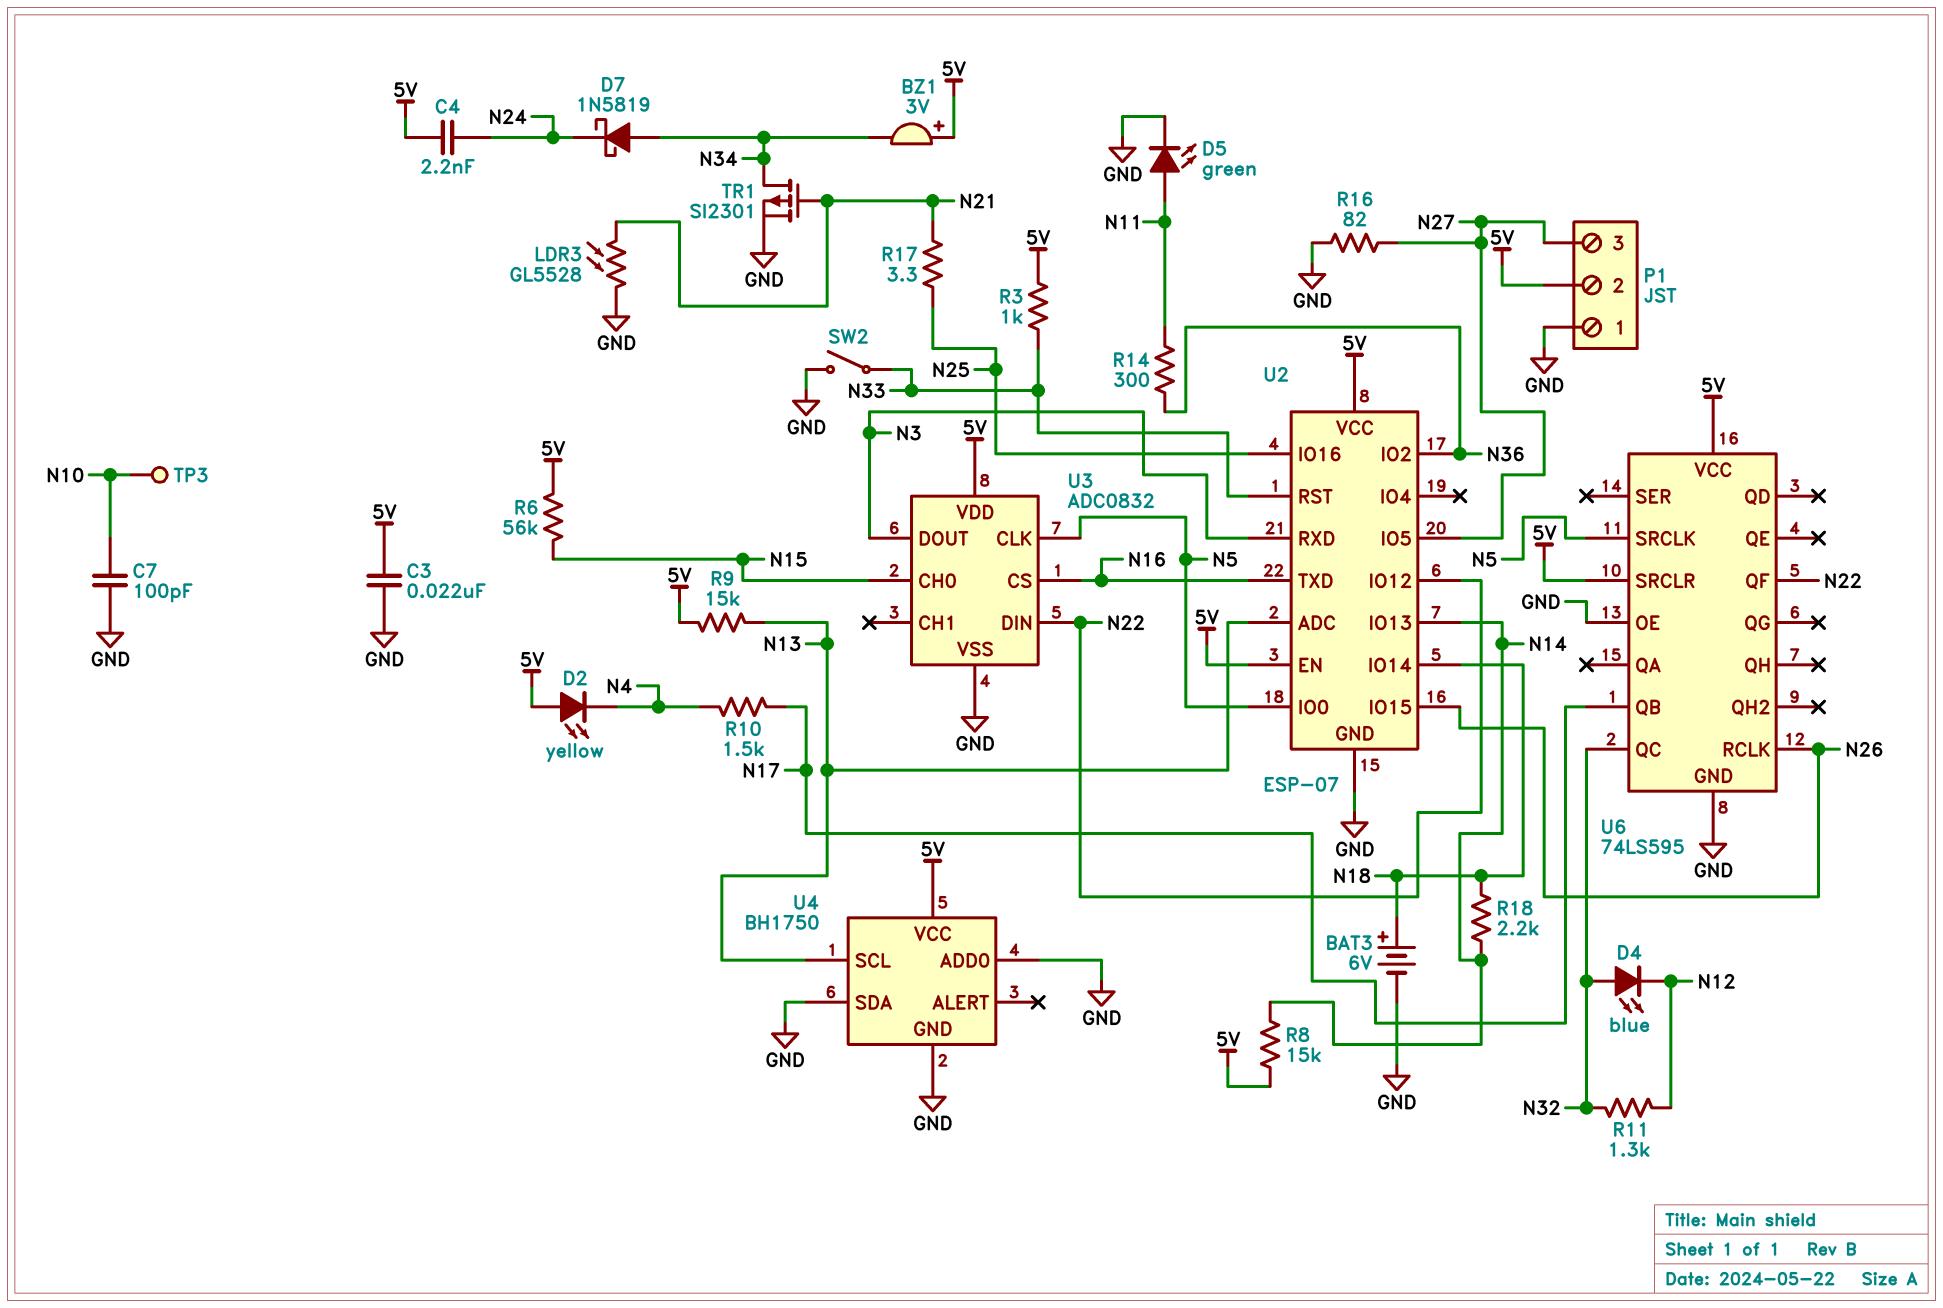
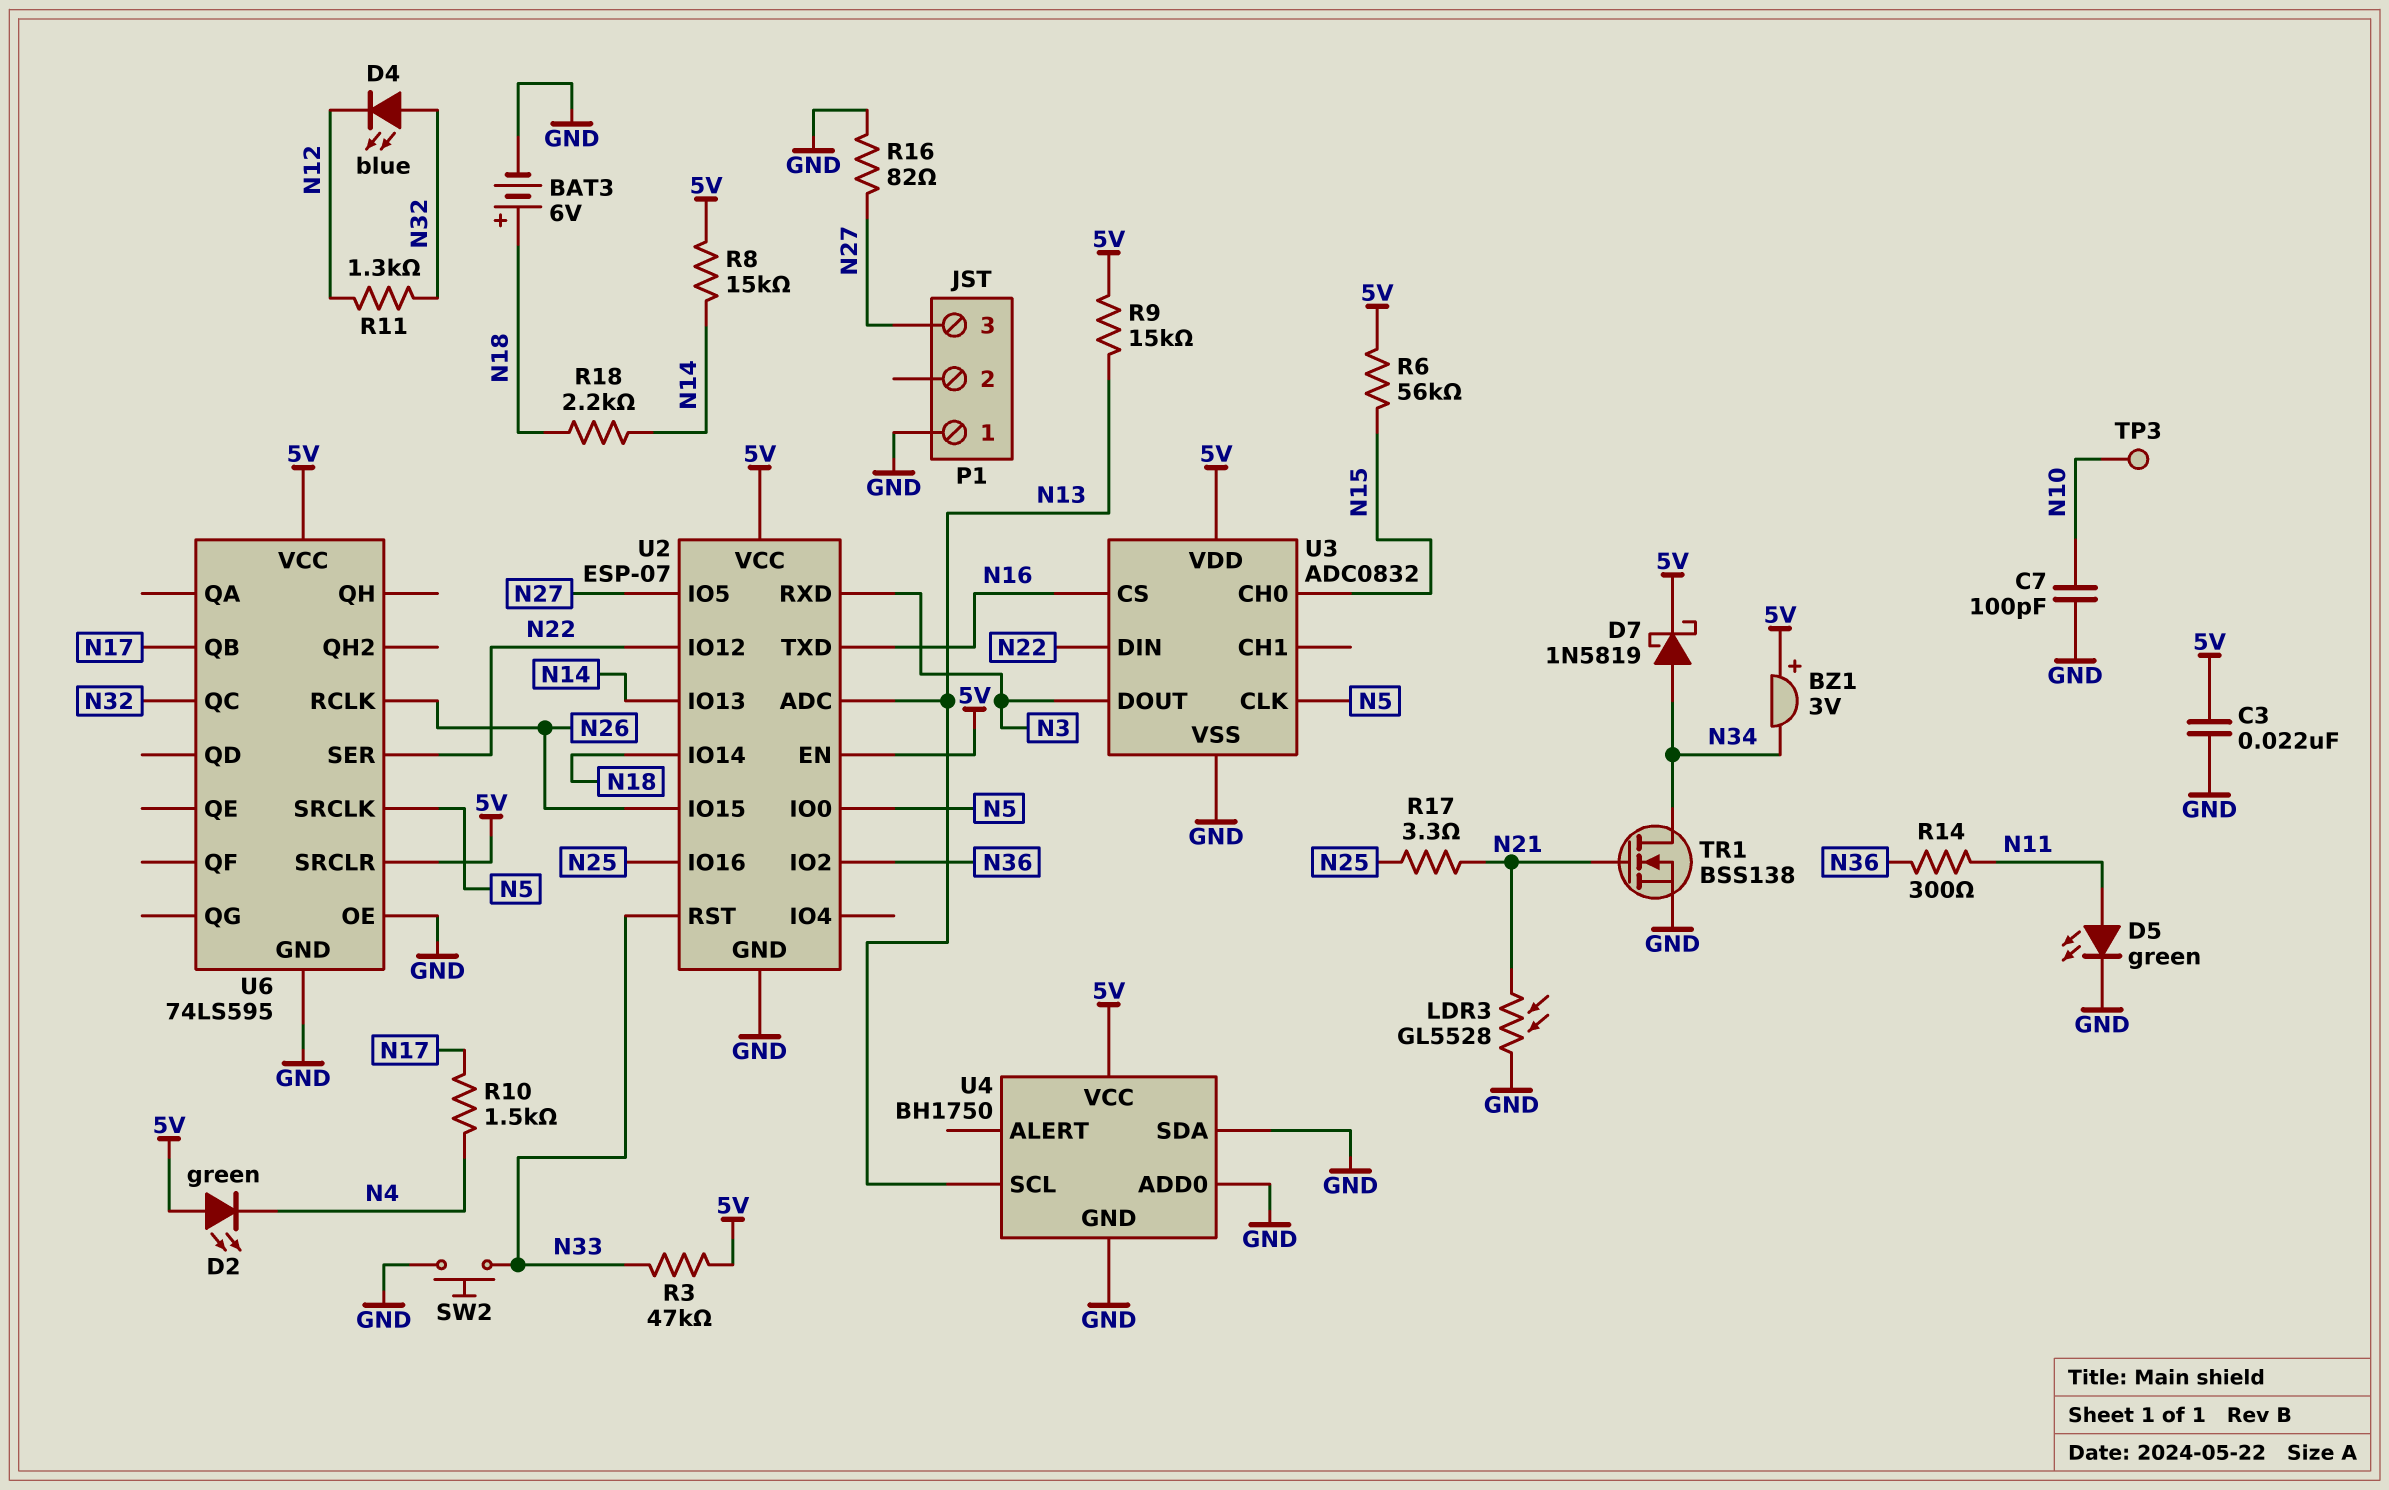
C4: 2.2nF (5V, N24) -> none
D2: LED yellow (A 5V, K N4) -> LED green (A 5V, K N4)
D7: schottky 1N5819 (A N34, K N24) -> schottky 1N5819 (A N34, K 5V)
P1 pin 2: 5V -> none
R3: 1k (5V, N33) -> 47k (5V, N33)
SW2: switch (GND, N33) -> button (GND, N33)
TR1: PMOS SI2301 (G N21, D N34, S GND) -> NMOS BSS138 (G N21, D N34, S GND)
U6 pin QF: N22 -> none
U6 pin SER: none -> N22

